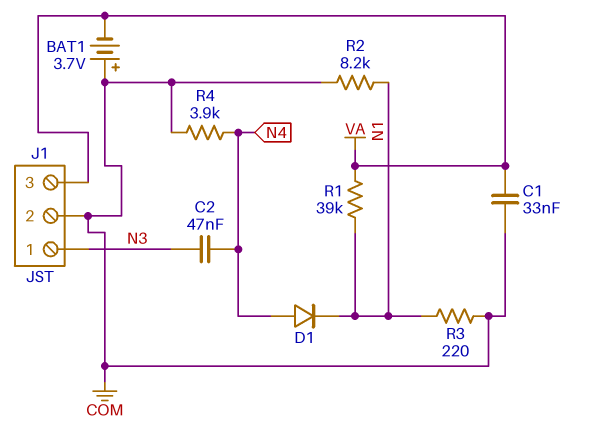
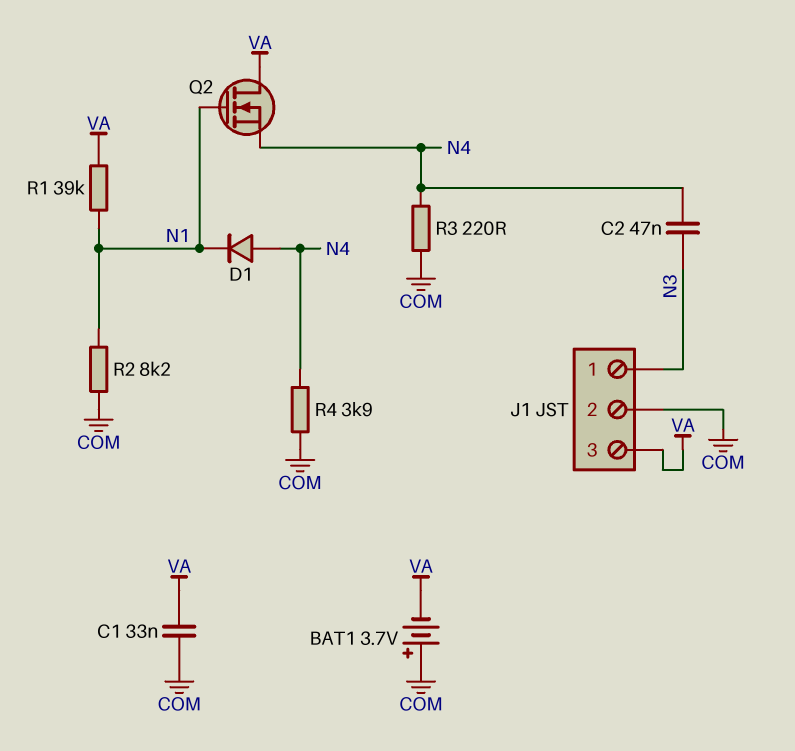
Q2: none -> NMOS (G N1, D VA, S N4)
R3: 220 (COM, N1) -> 220 (COM, N4)

